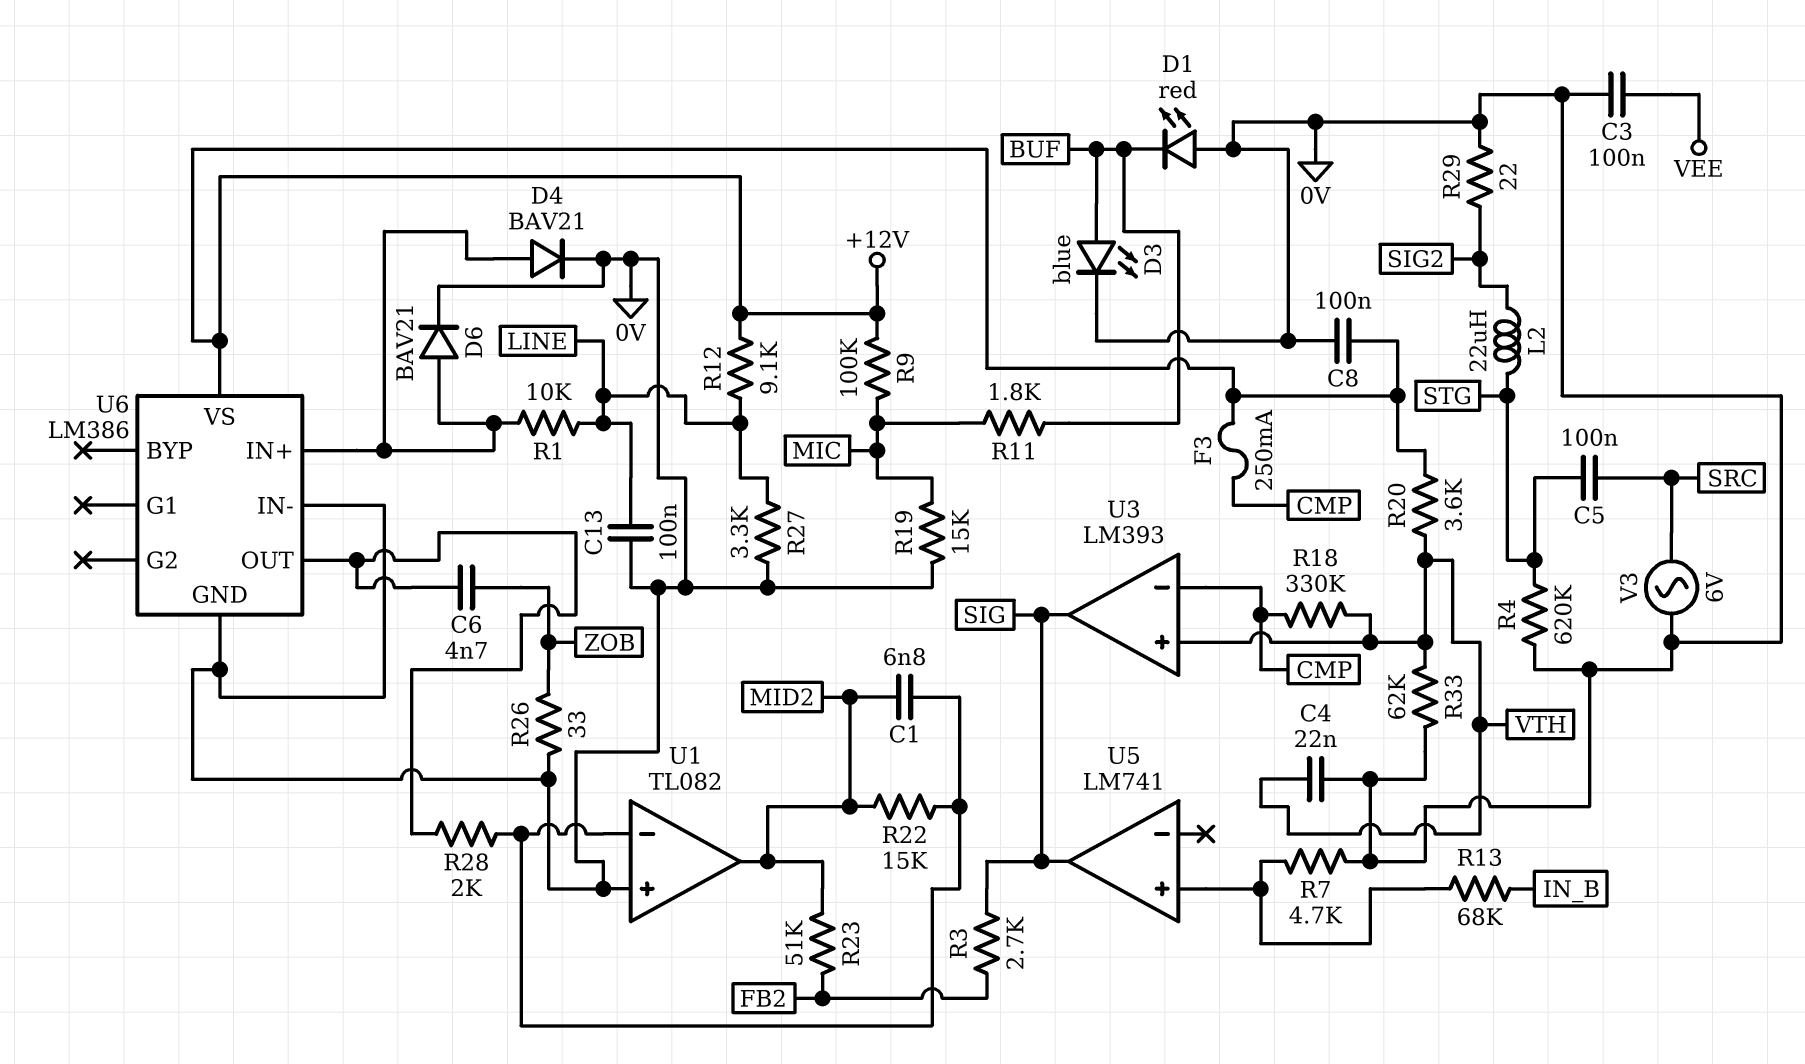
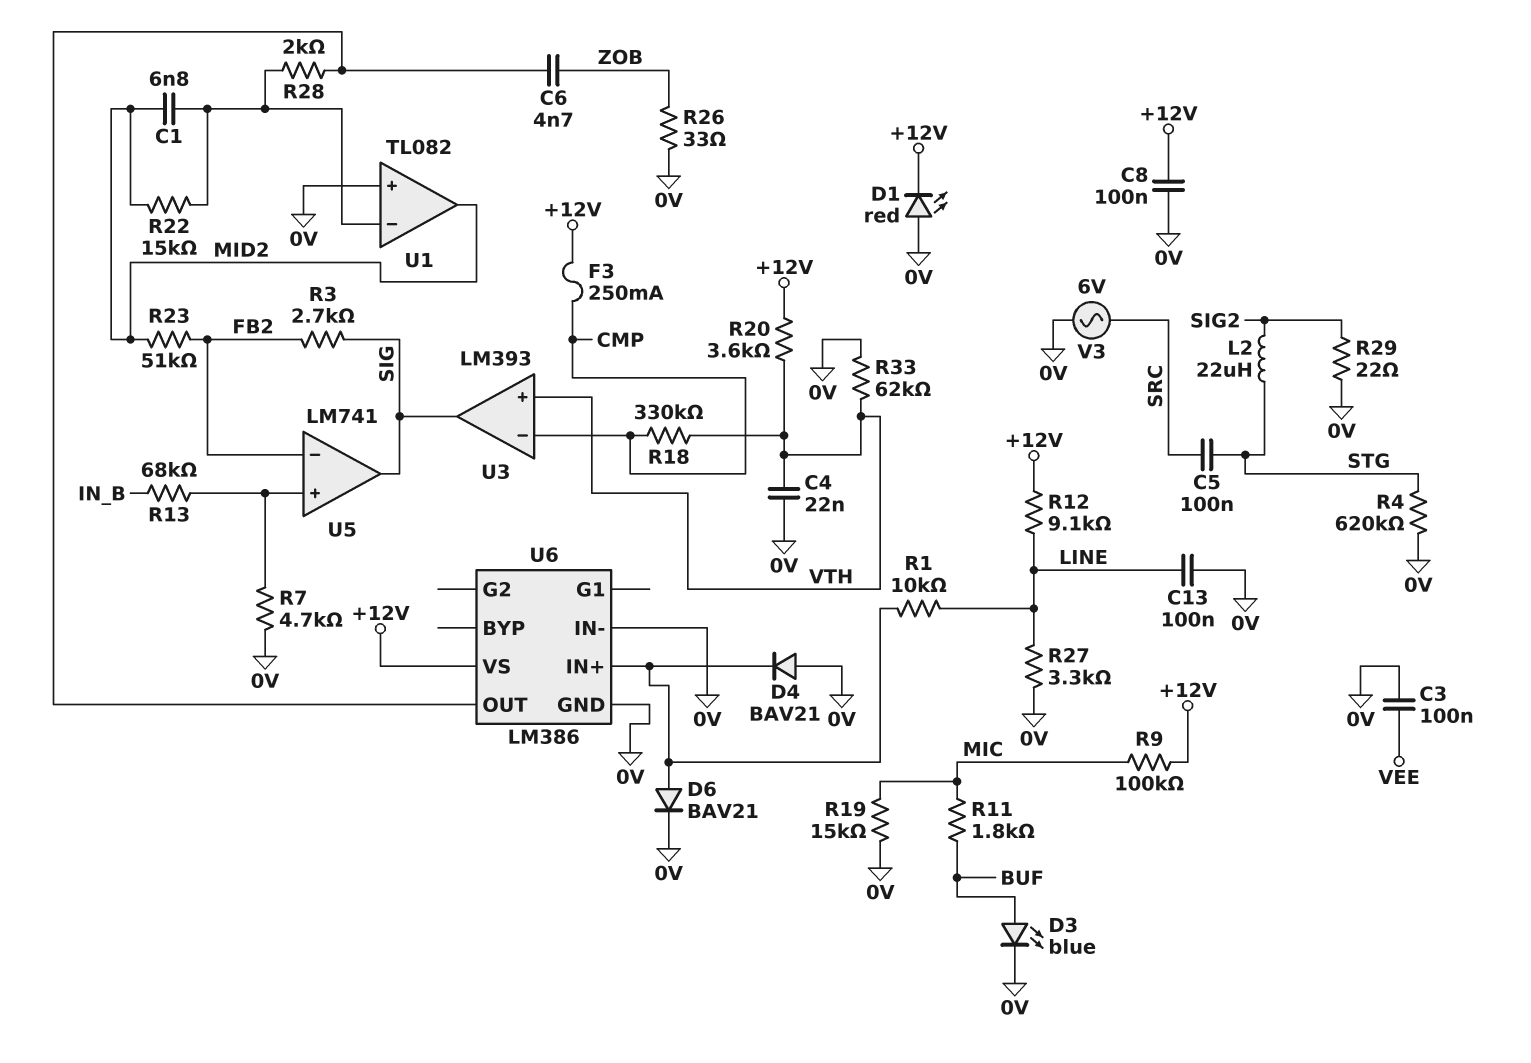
D1: LED red (A 0V, K BUF) -> LED red (A 0V, K +12V)
D4: diode BAV21 (A U6/IN+, K 0V) -> diode BAV21 (A 0V, K U6/IN+)
U5 pin in-: none -> FB2

